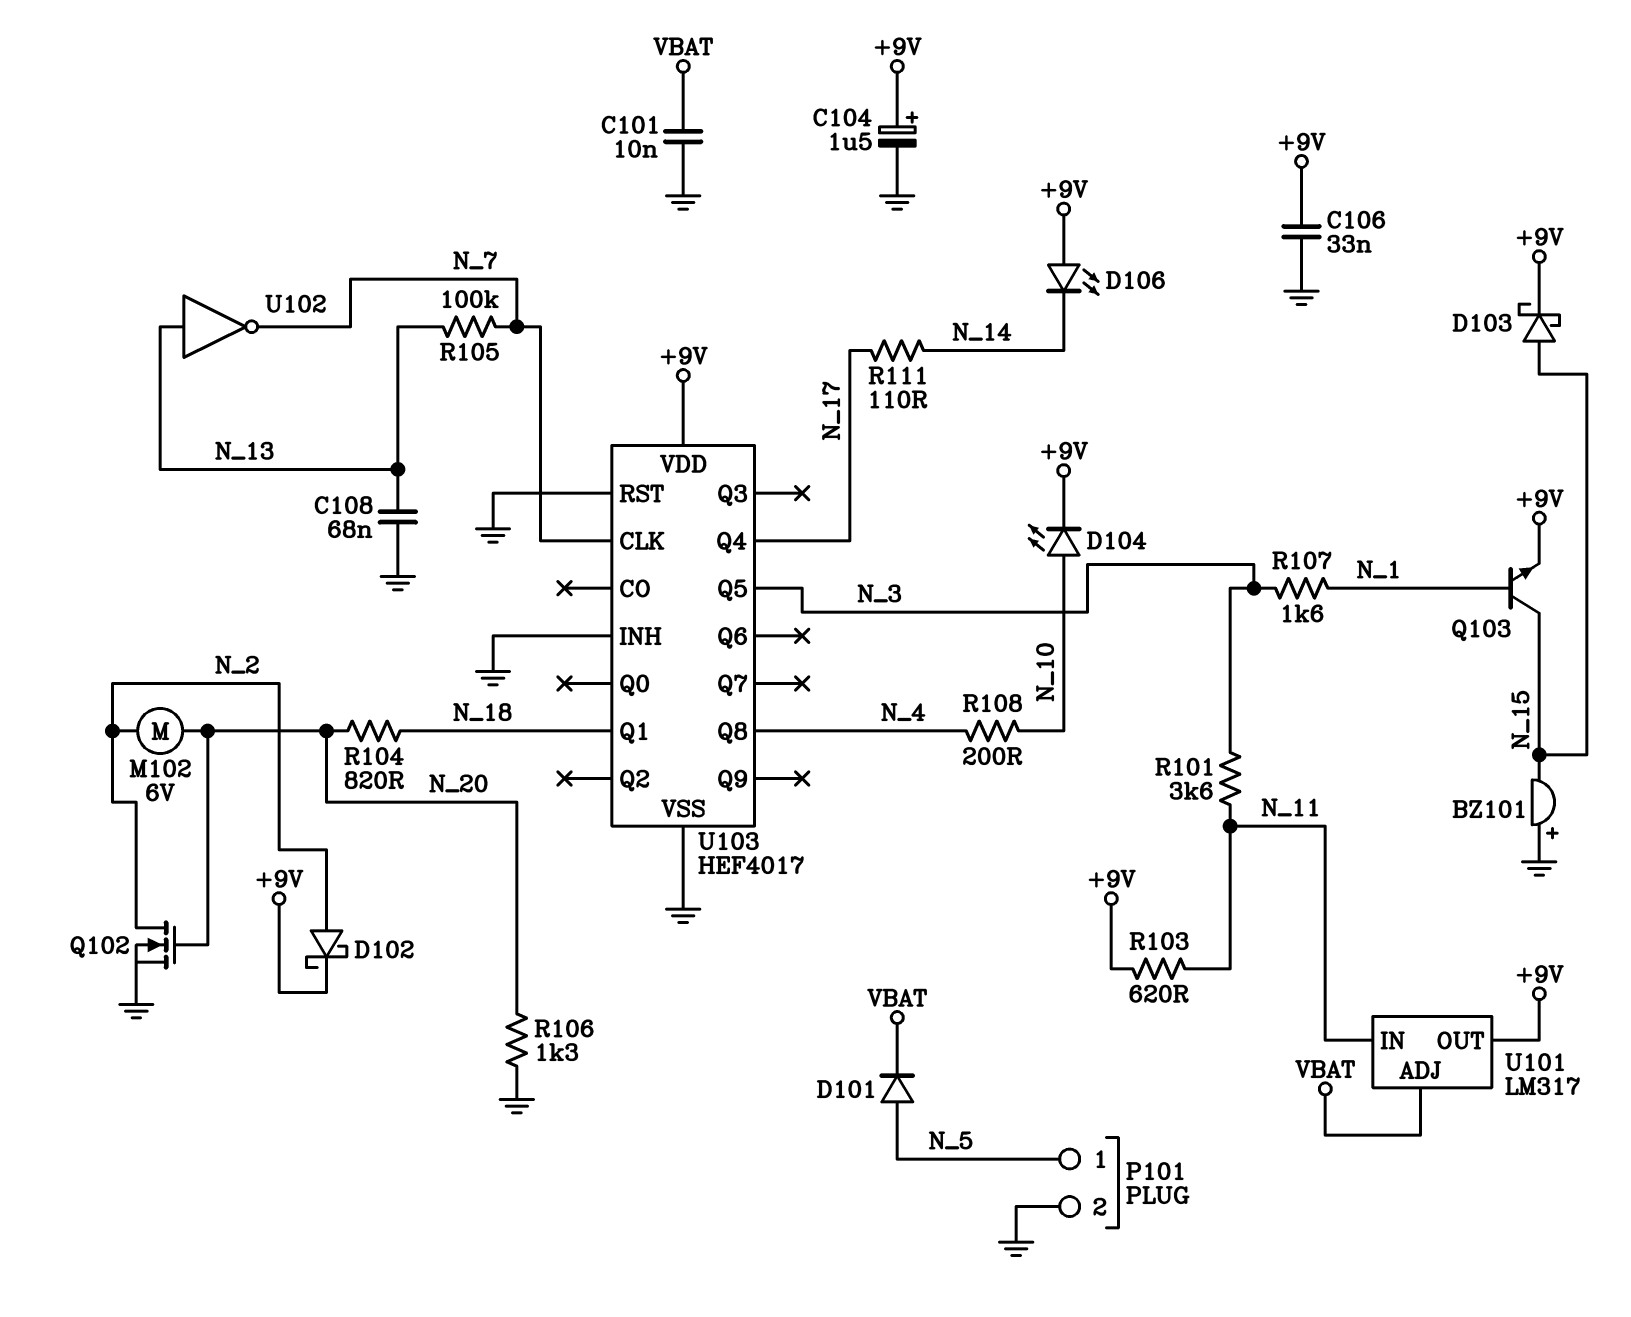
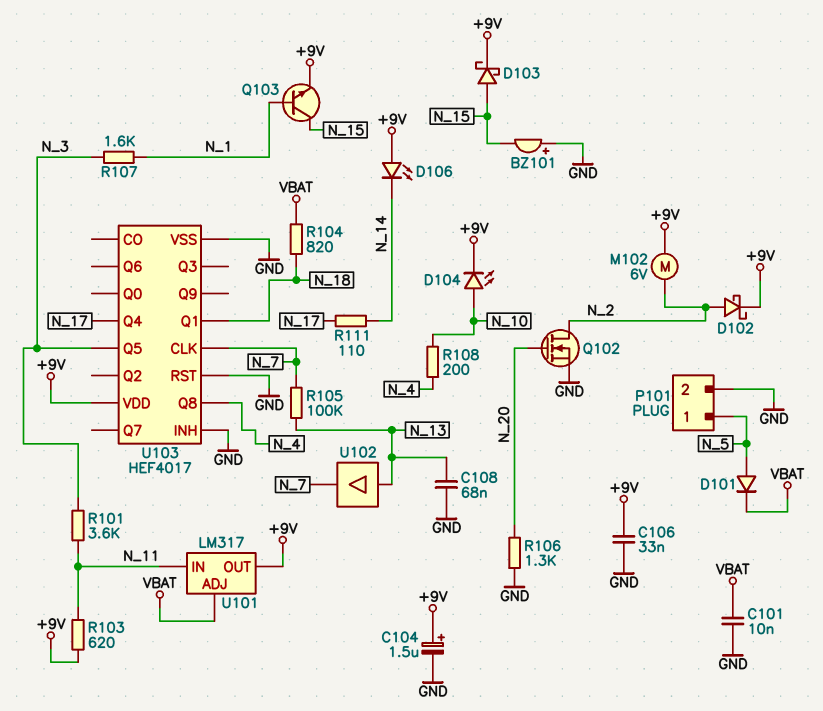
M102: motor 6V (N_2, N_20) -> motor 6V (+9V, N_2)
R104: 820 (N_18, N_20) -> 820 (N_18, VBAT)
U102: NOT (in N_13, out N_7) -> buffer (in N_13, out N_7)

